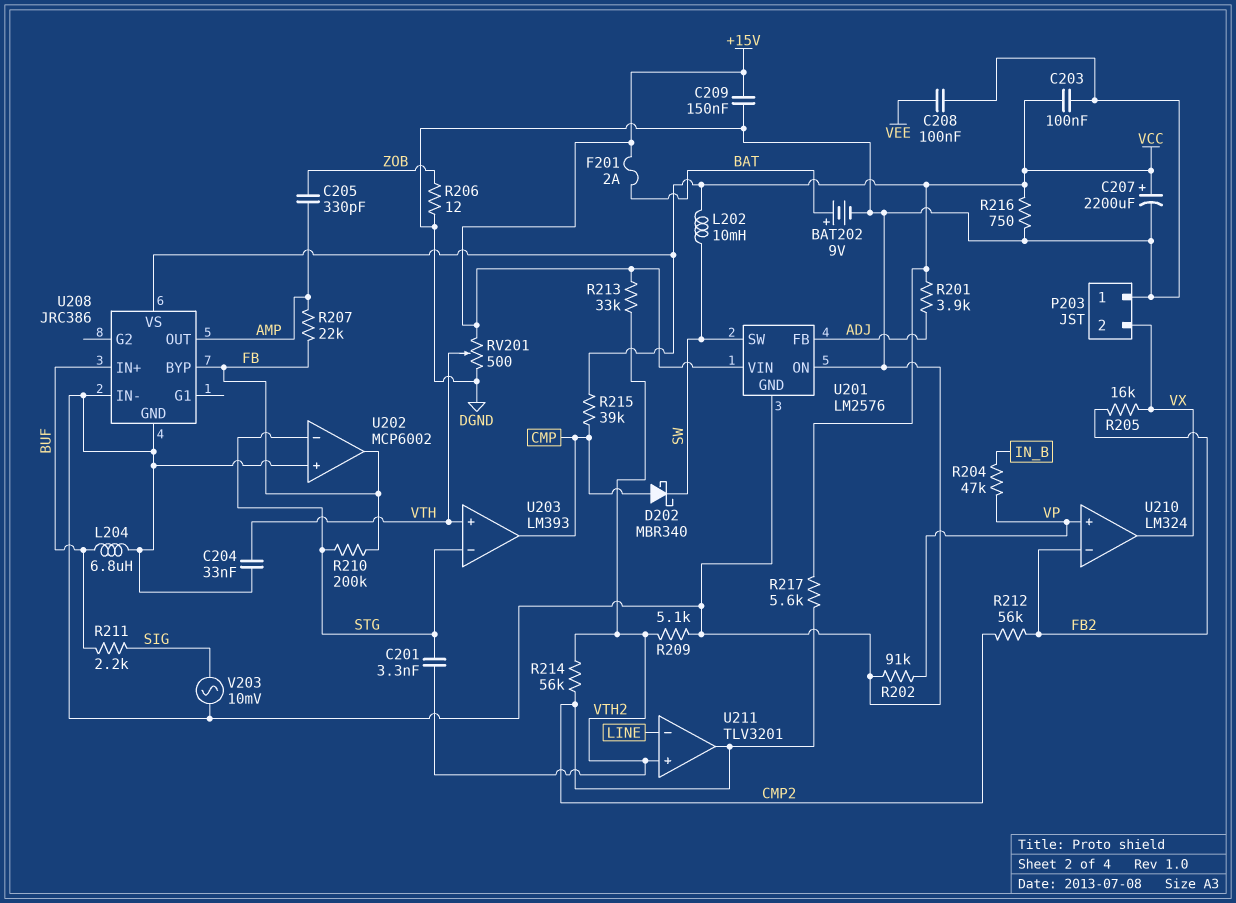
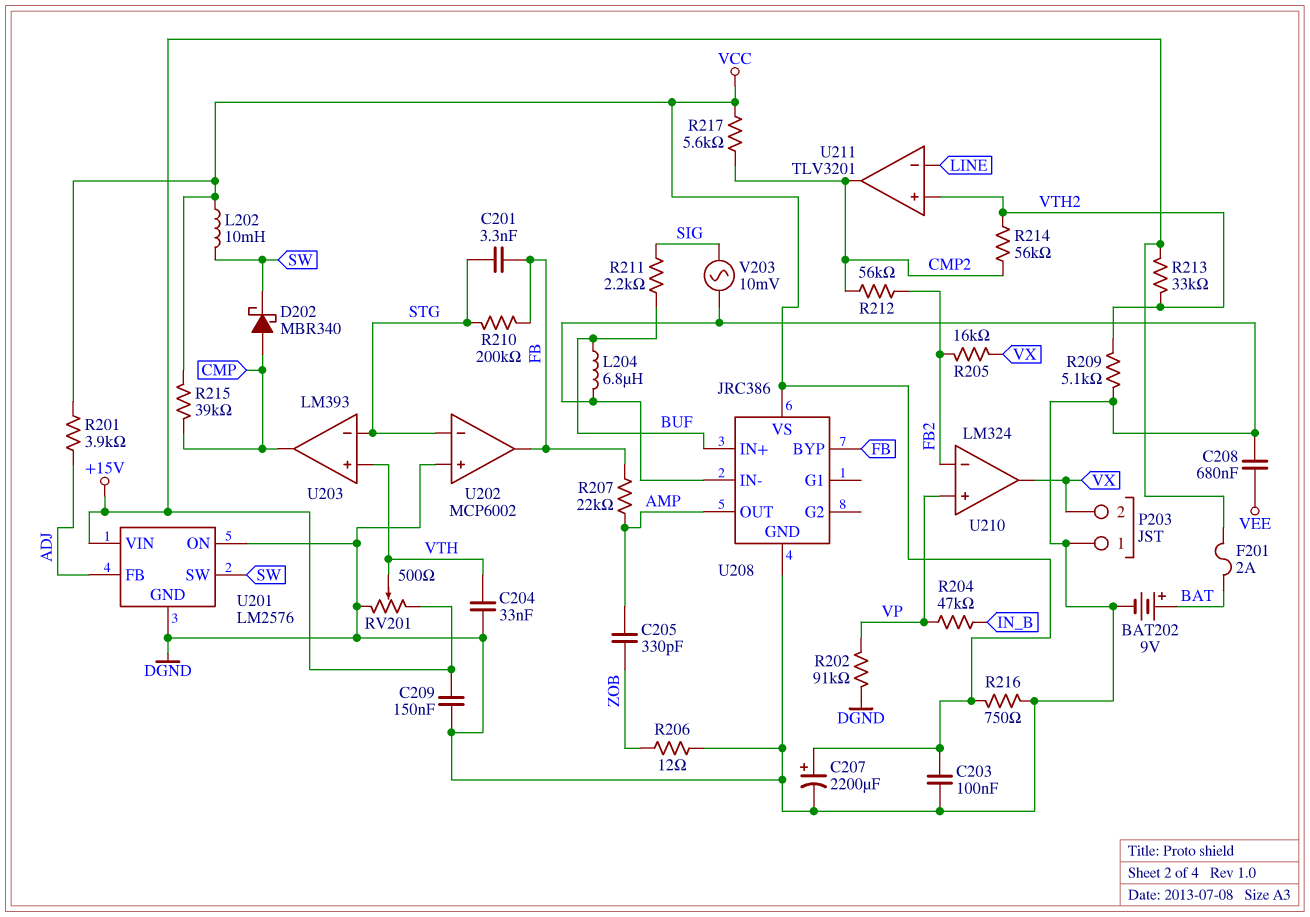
C201: 3.3nF (STG, VTH2) -> 3.3nF (FB, STG)
C208: 100nF (DGND, VEE) -> 680nF (DGND, VEE)

